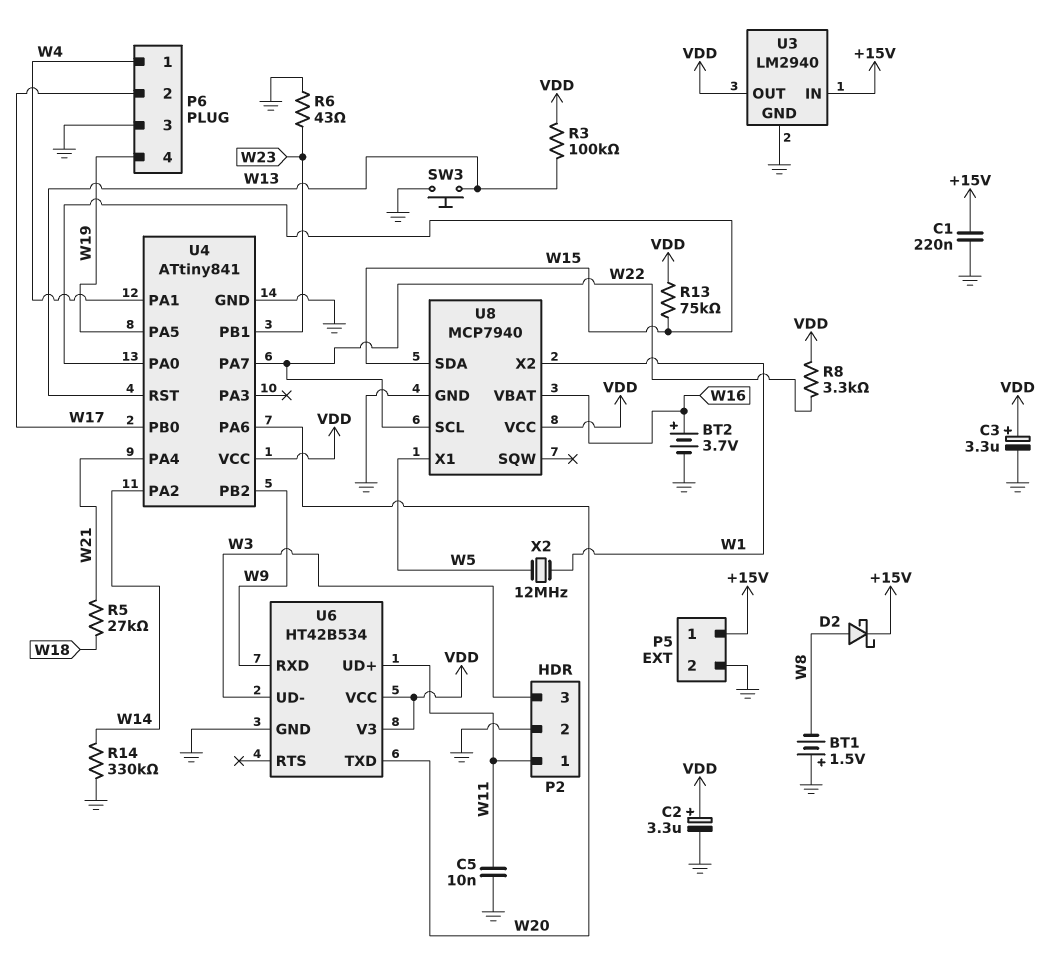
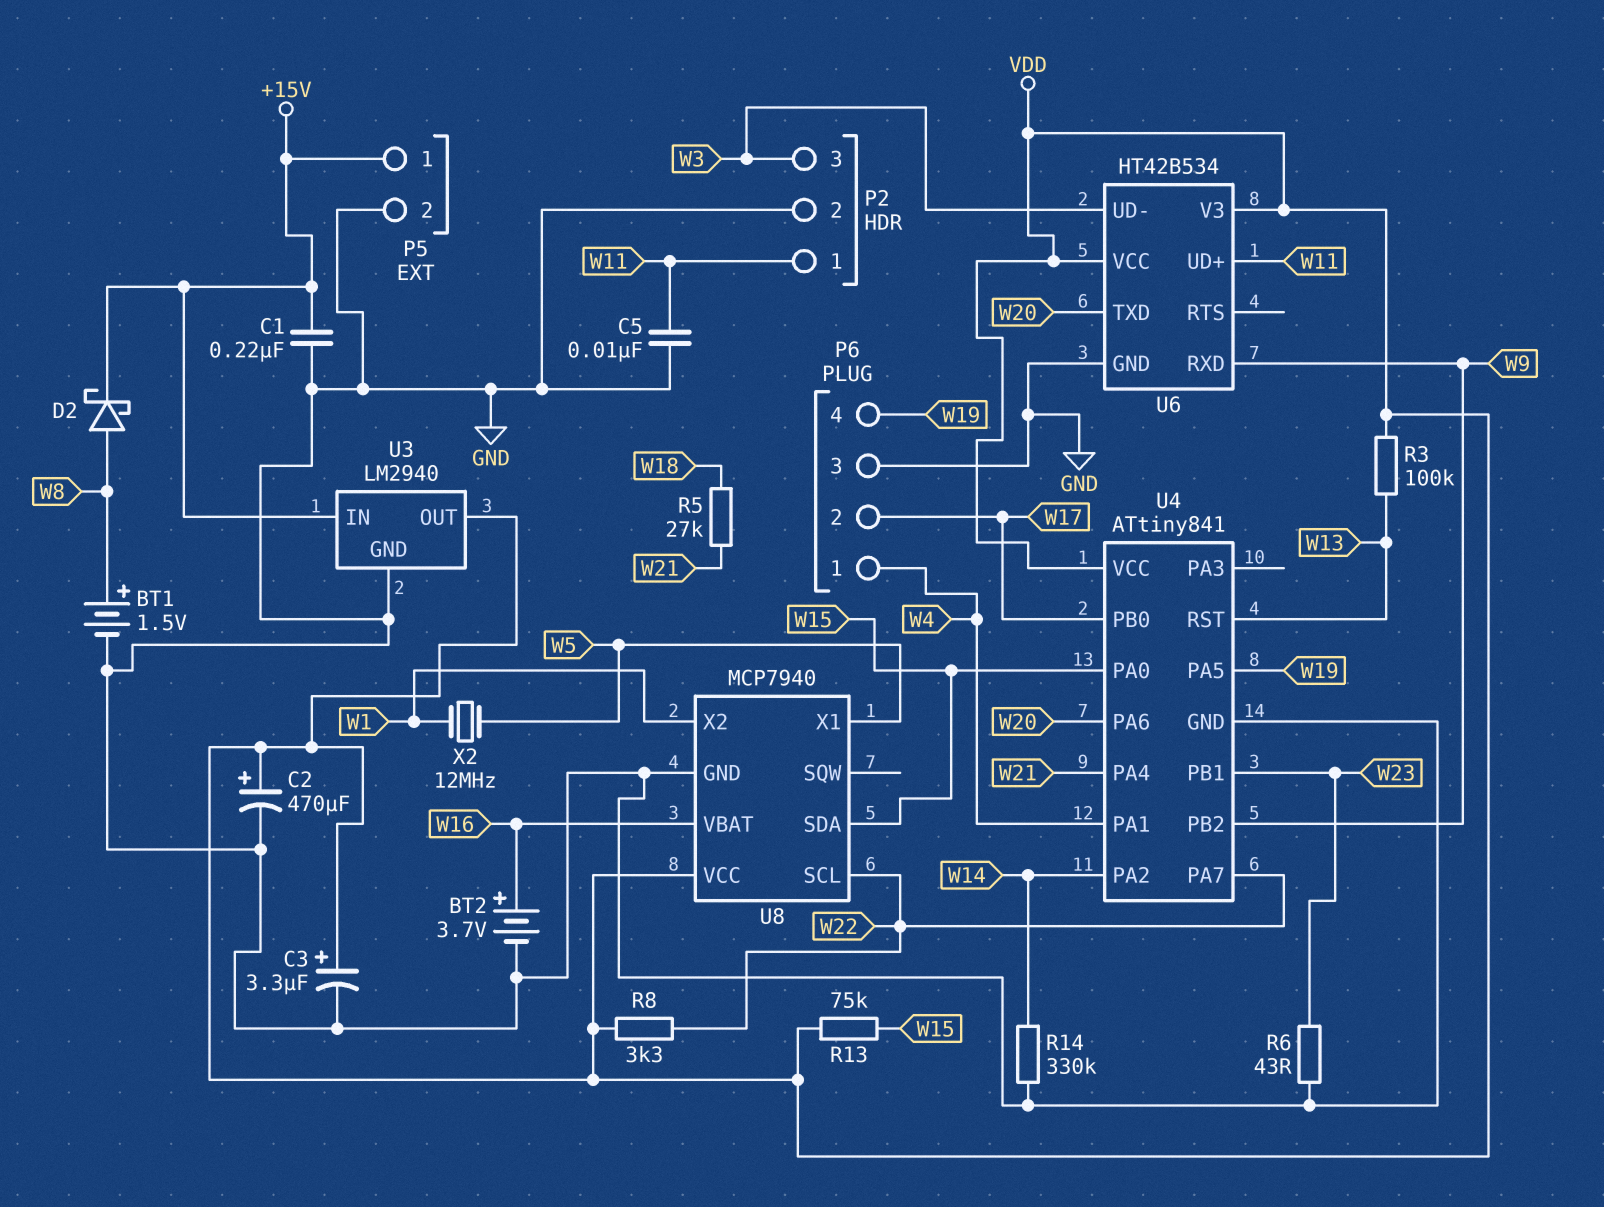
BT1: 1.5V (plus GND, minus W8) -> 1.5V (plus W8, minus GND)
C2: 3.3uF (plus VDD, minus GND) -> 470uF (plus VDD, minus GND)
SW3: button (GND, W13) -> none

